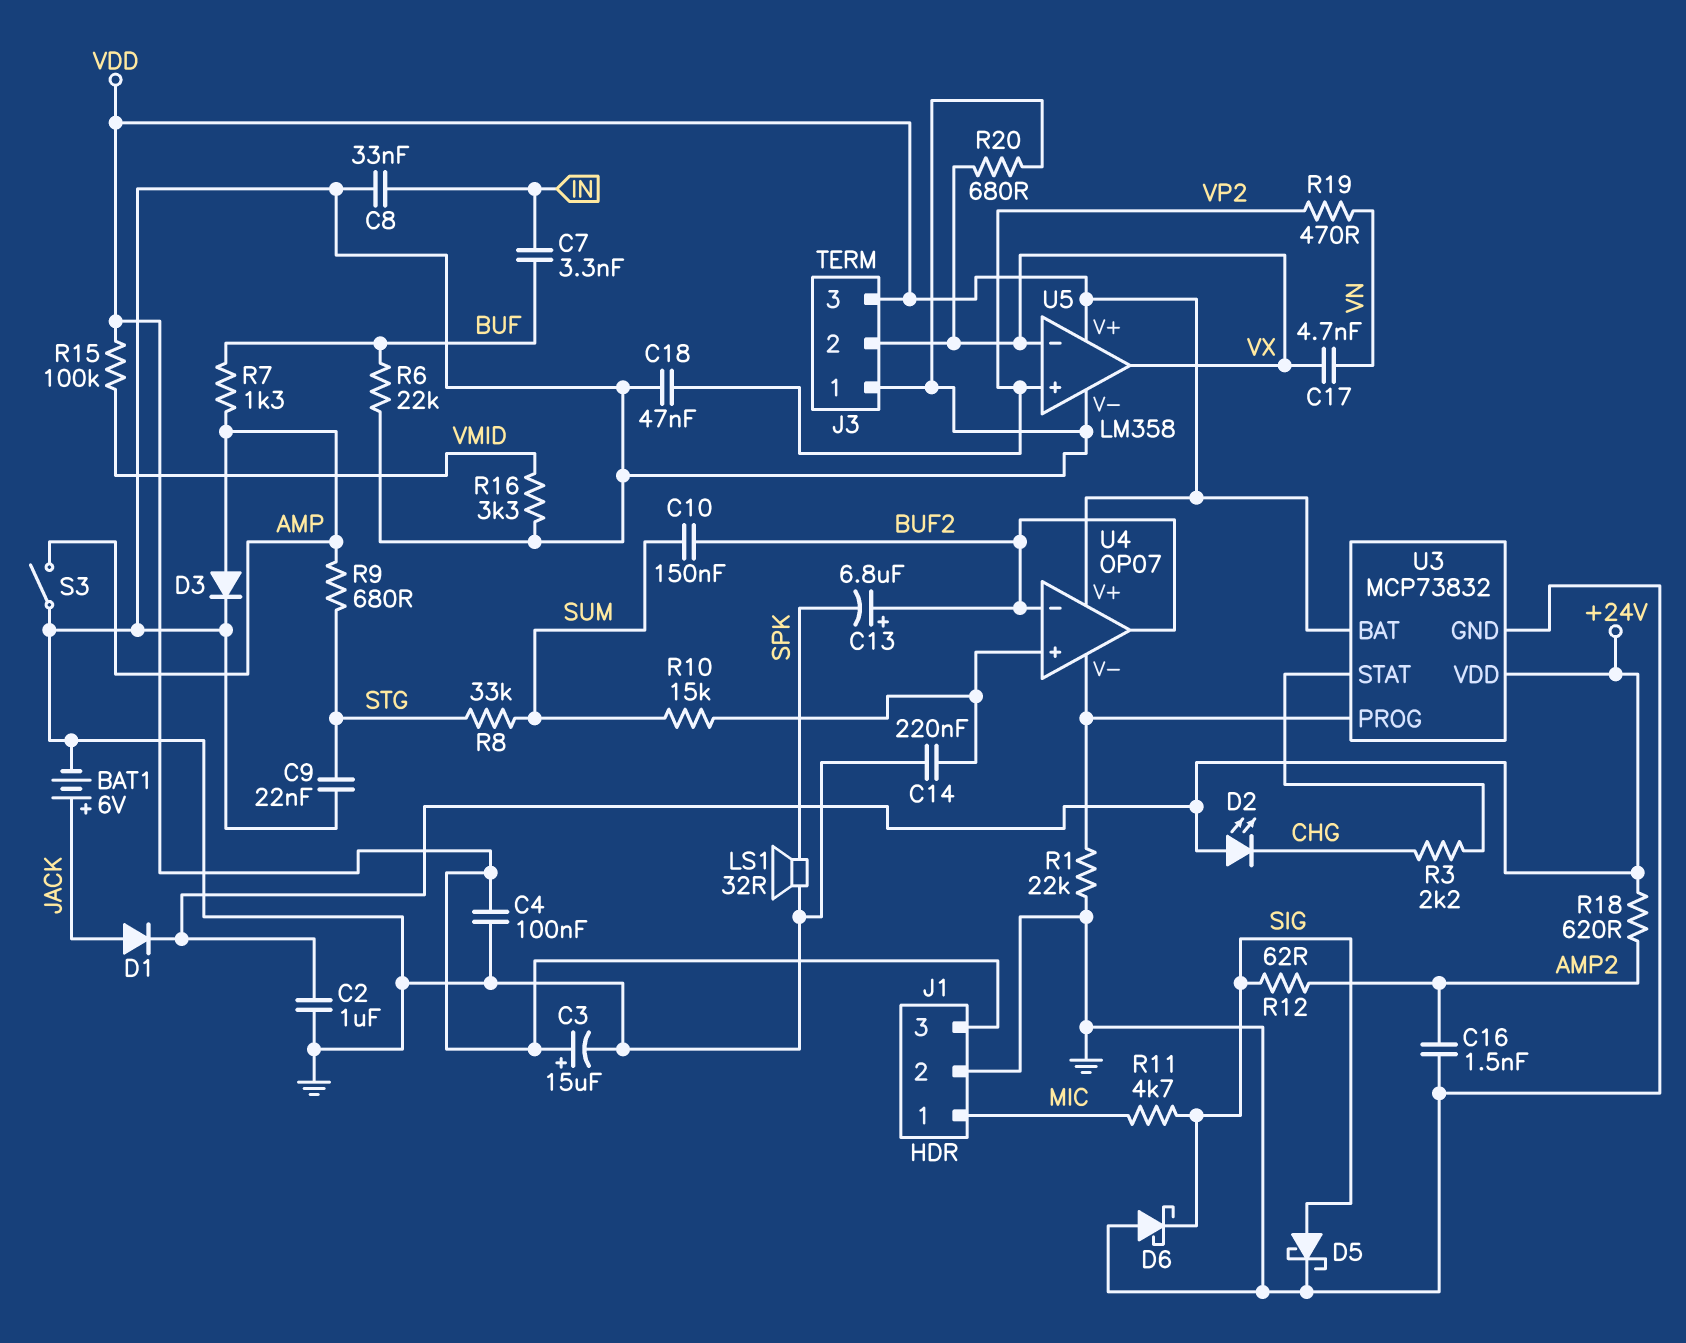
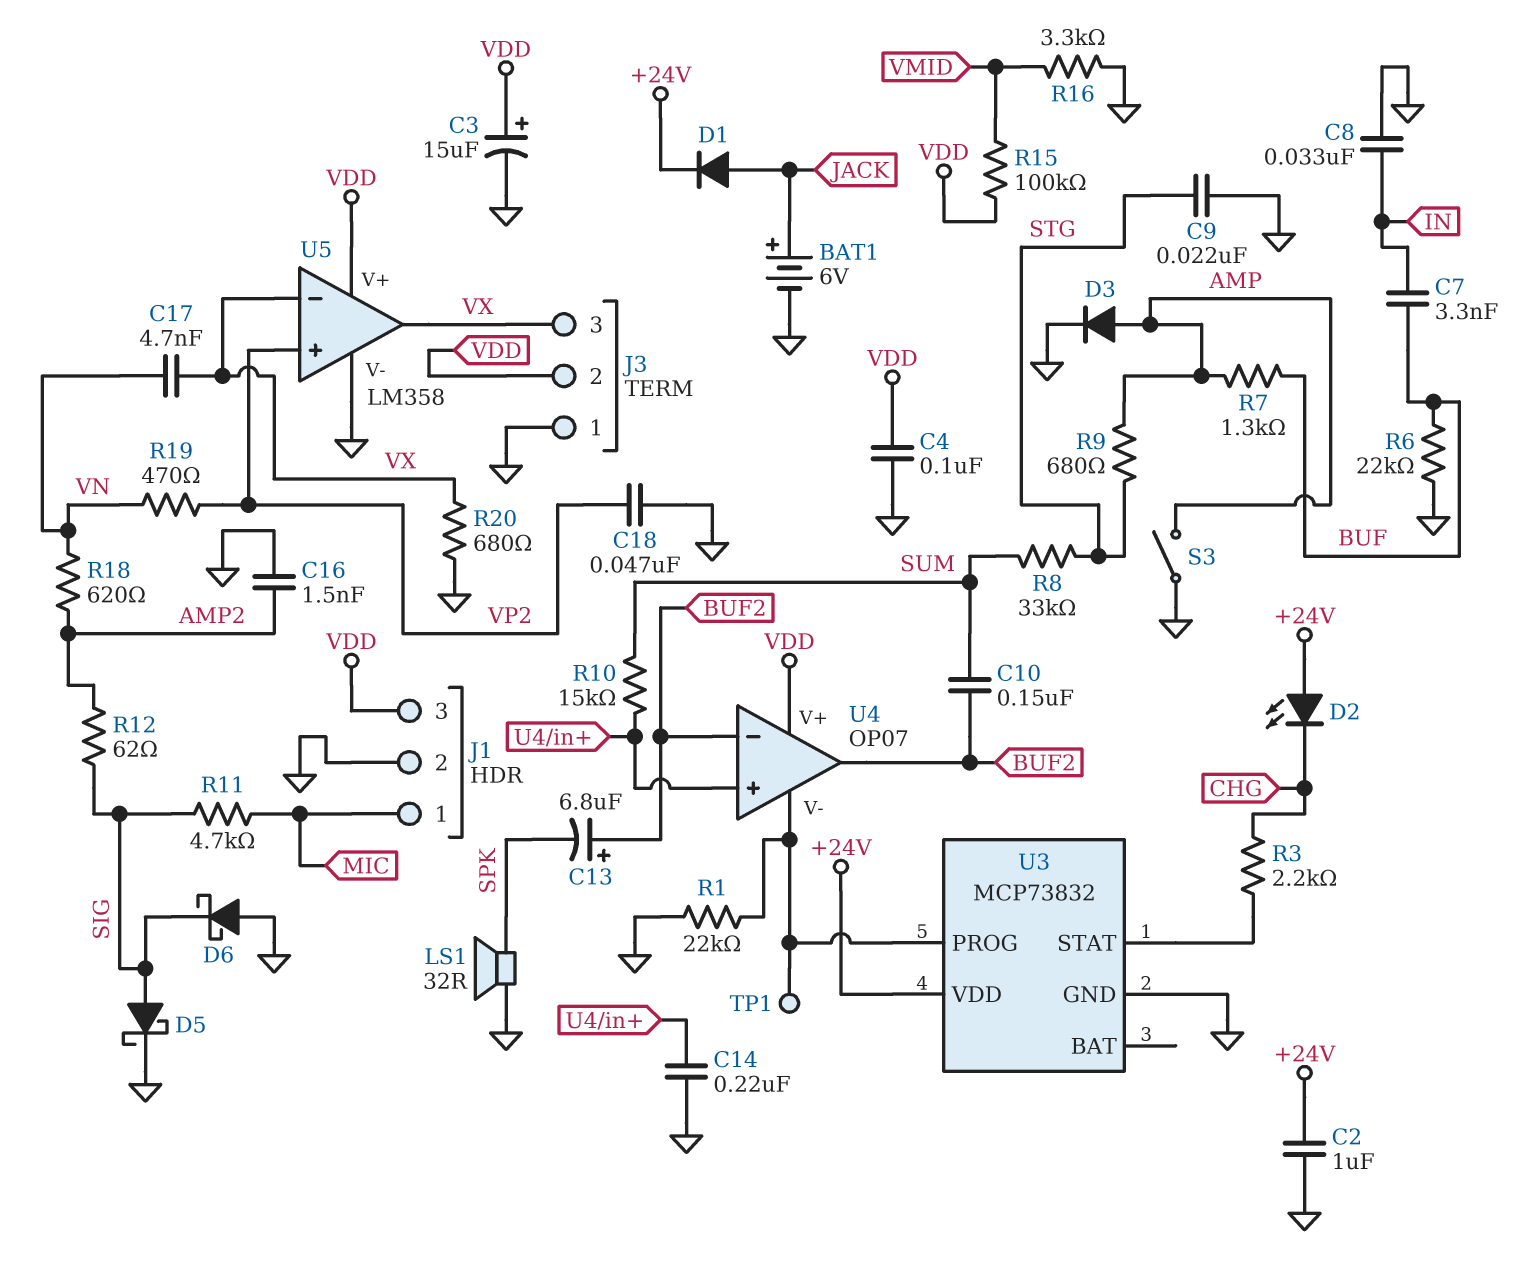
J3 pin 2: VX -> VDD
J3 pin 3: VDD -> VX
R18: 620 (+24V, AMP2) -> 620 (AMP2, VN)
TP1: none -> test point (U3/PROG)
U3 pin BAT: VDD -> none

